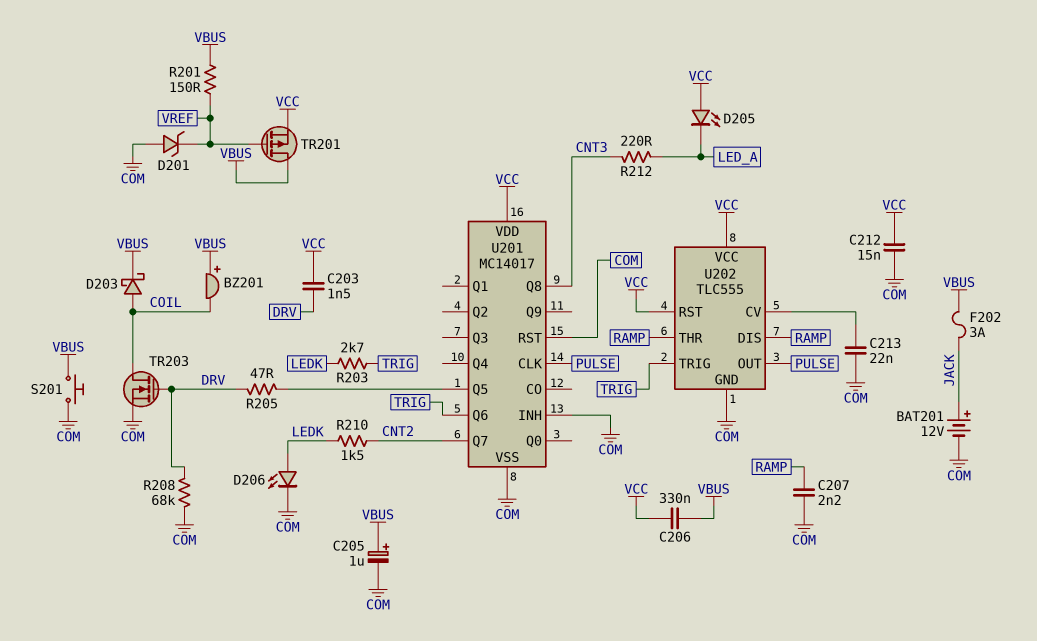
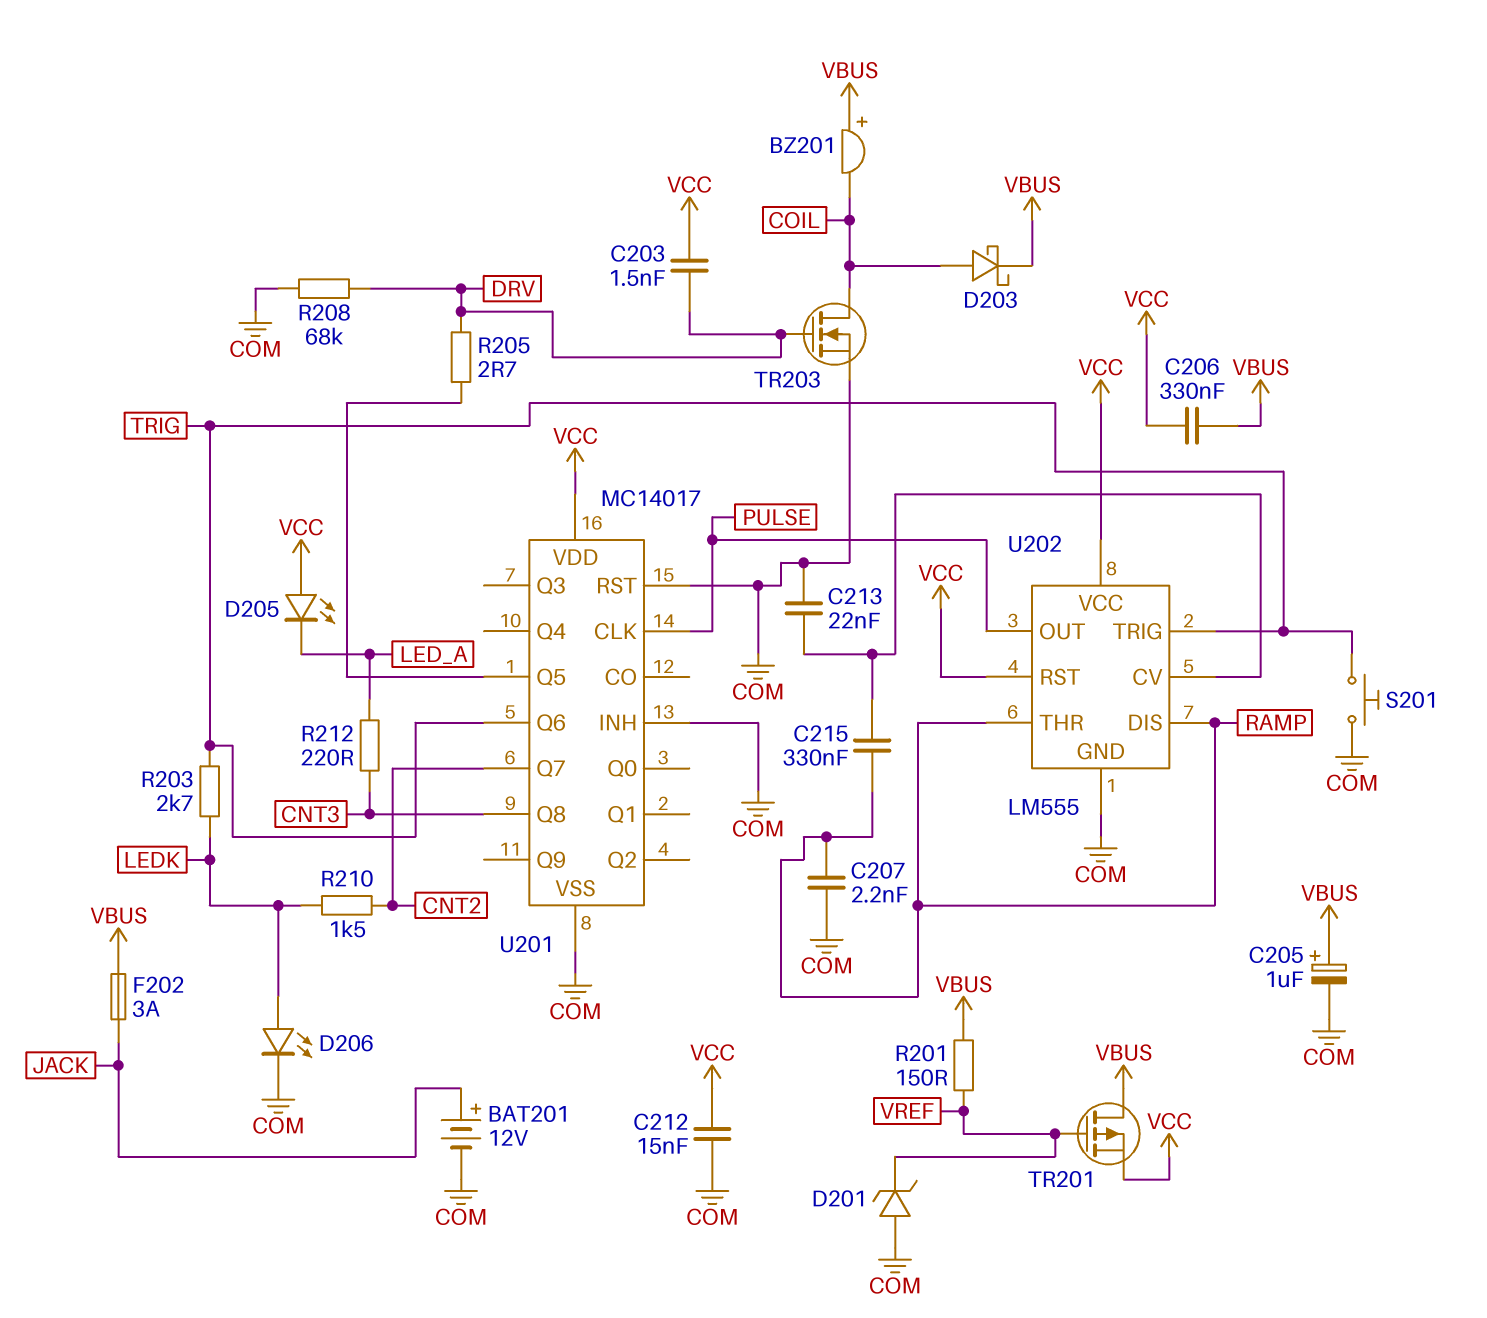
C215: none -> 330nF (RAMP, U202/CV)
R205: 47 (DRV, U201/Q5) -> 2.7 (DRV, U201/Q5)
S201: button (COM, VBUS) -> button (COM, TRIG)
U202: TLC555 -> LM555

